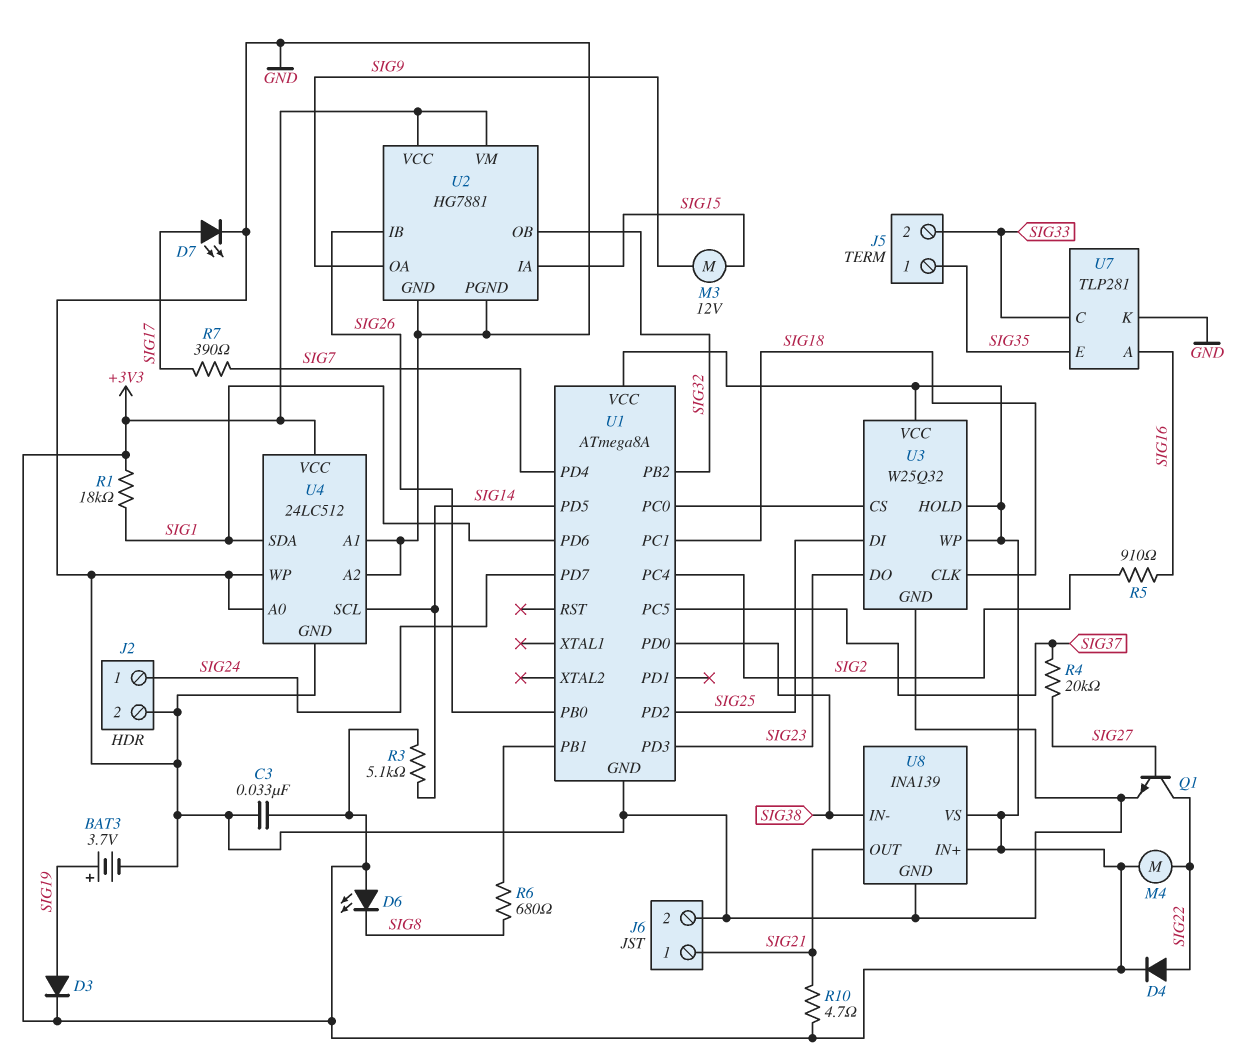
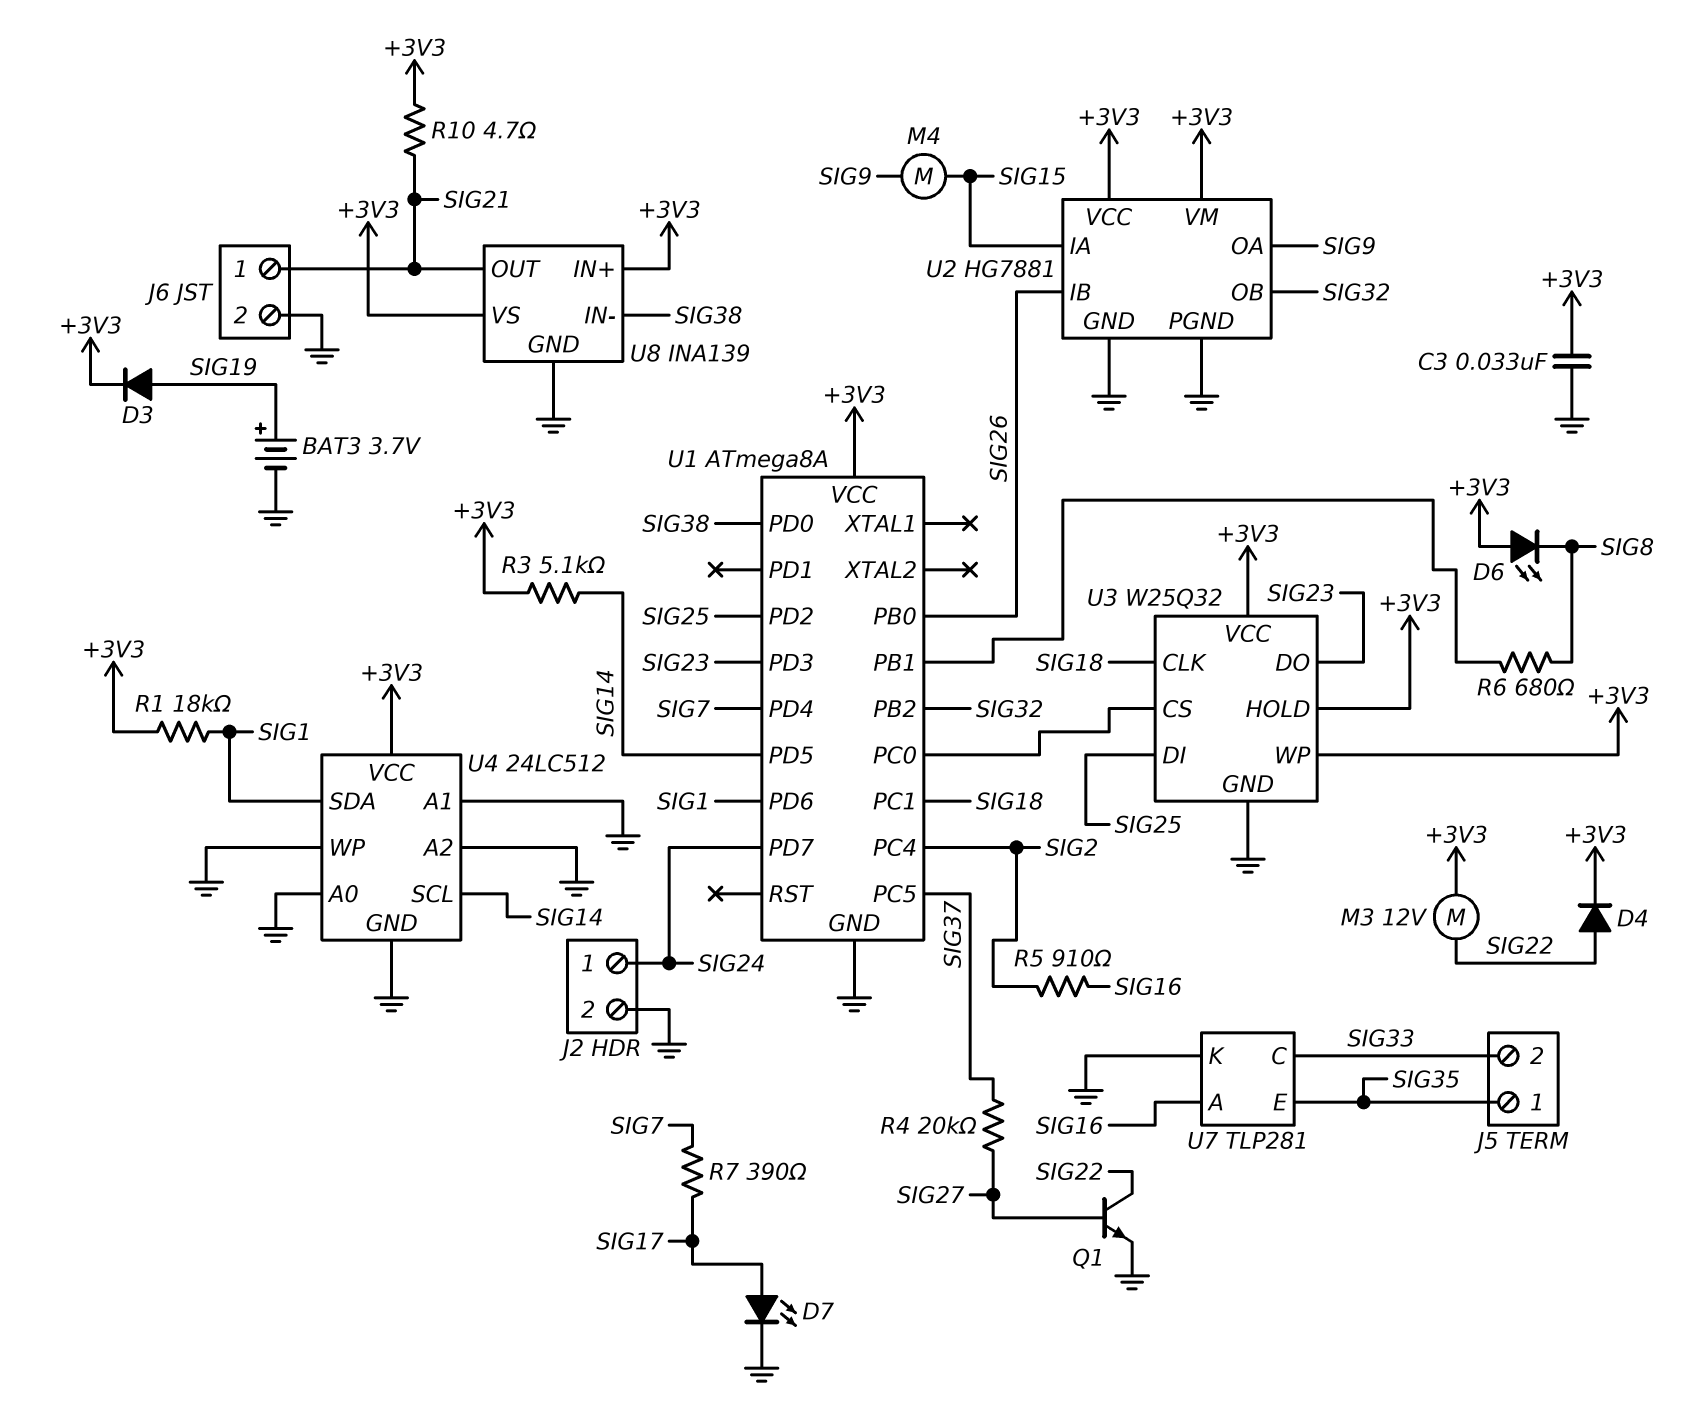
M3: motor 12V (SIG9, SIG15) -> motor 12V (+3V3, SIG22)
M4: motor (+3V3, SIG22) -> motor (SIG9, SIG15)

